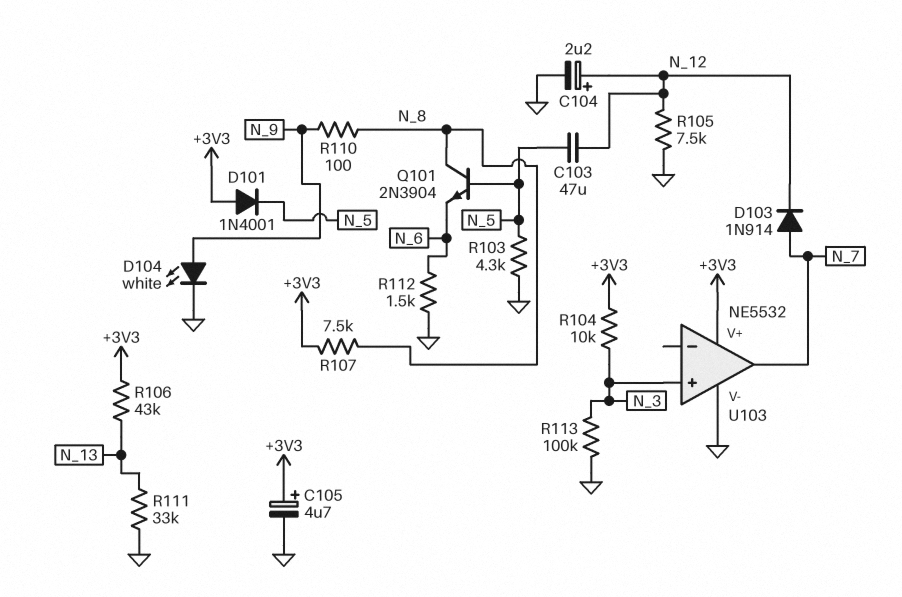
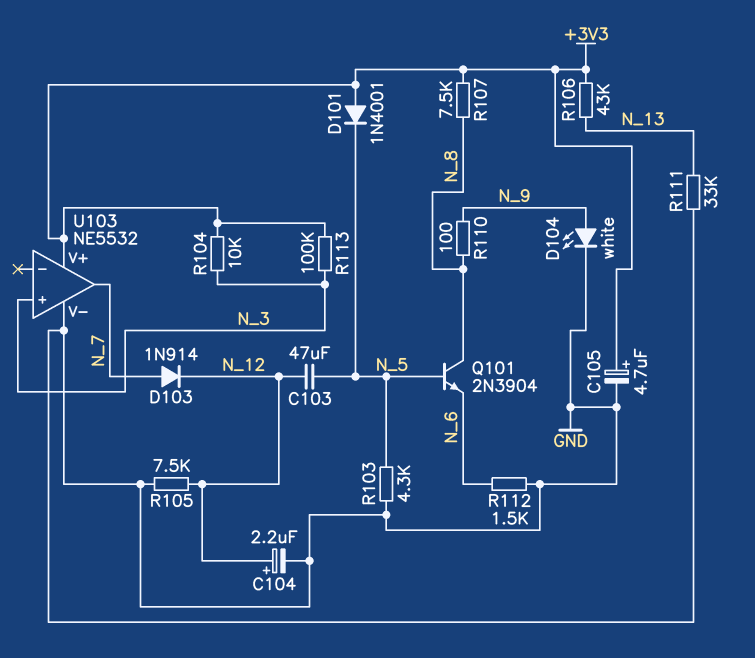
R113: 100k (GND, N_3) -> 100k (+3V3, N_3)

